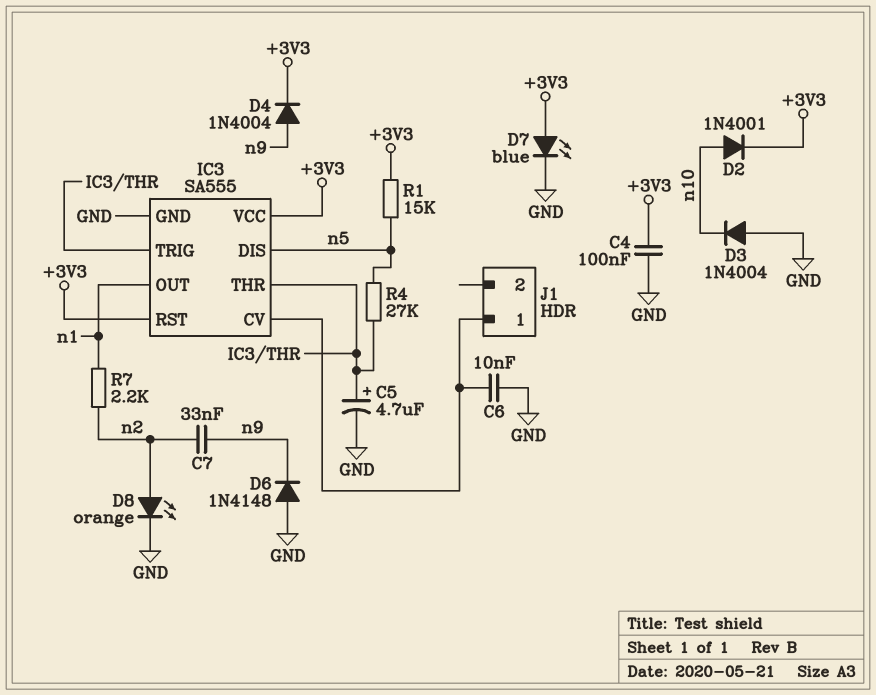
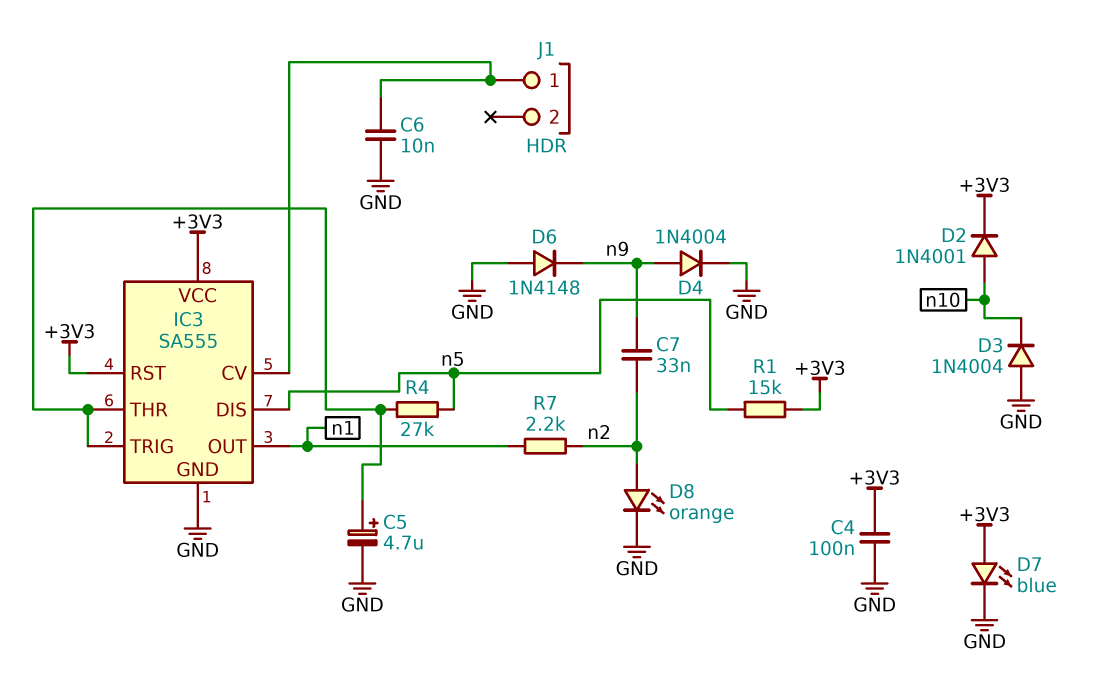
D4: diode 1N4004 (A n9, K +3V3) -> diode 1N4004 (A n9, K GND)

